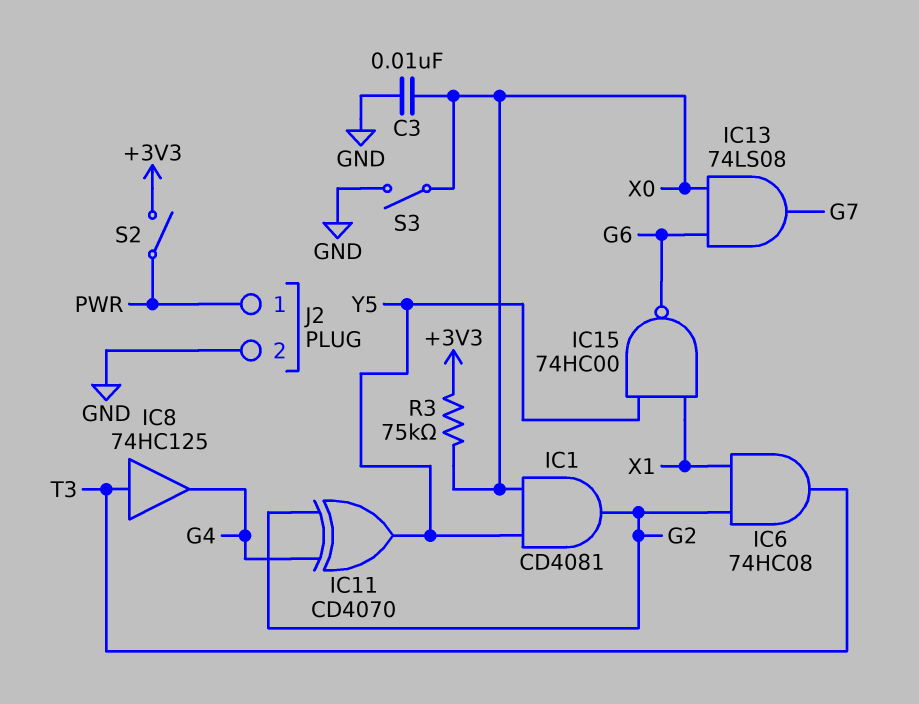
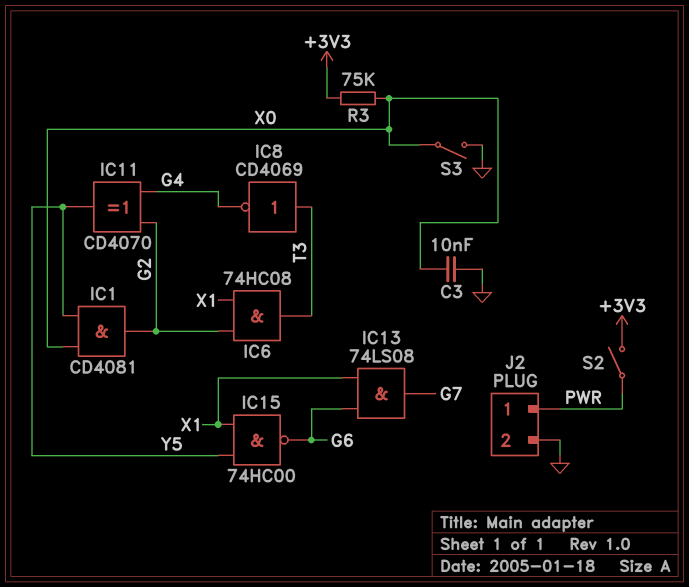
IC8: buffer 74HC125 (in T3, out G4) -> NOT CD4069 (in T3, out G4)
IC13: AND 74LS08 (in G6, in X0, out G7) -> AND 74LS08 (in G6, in X1, out G7)

